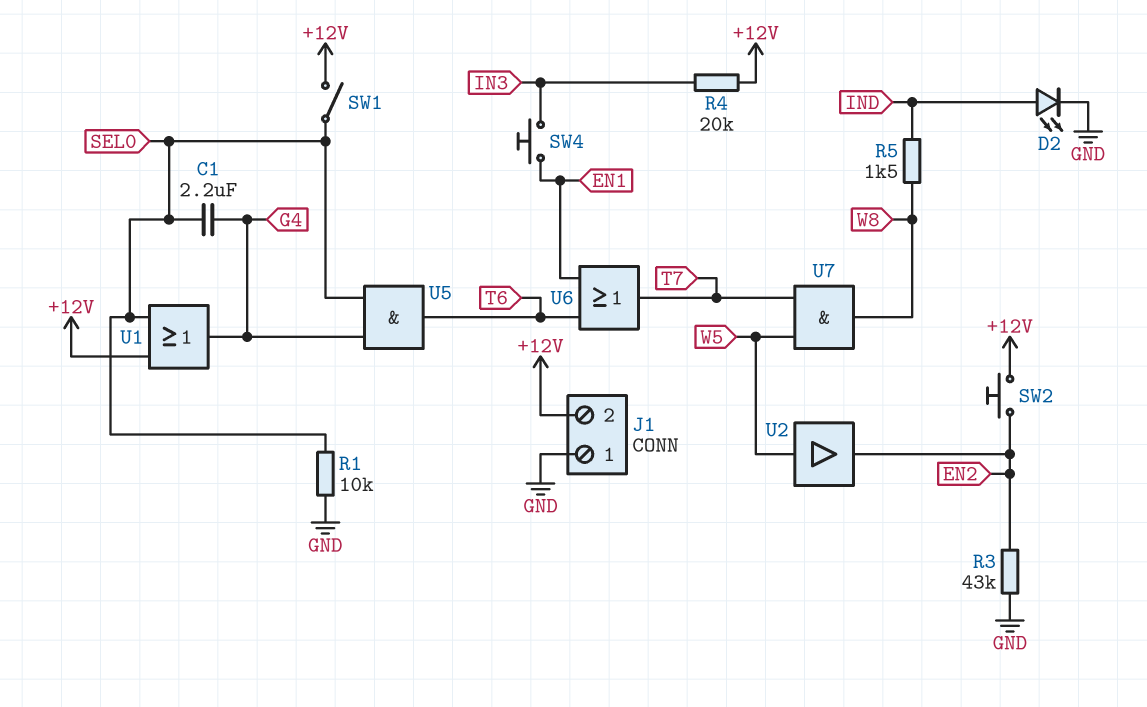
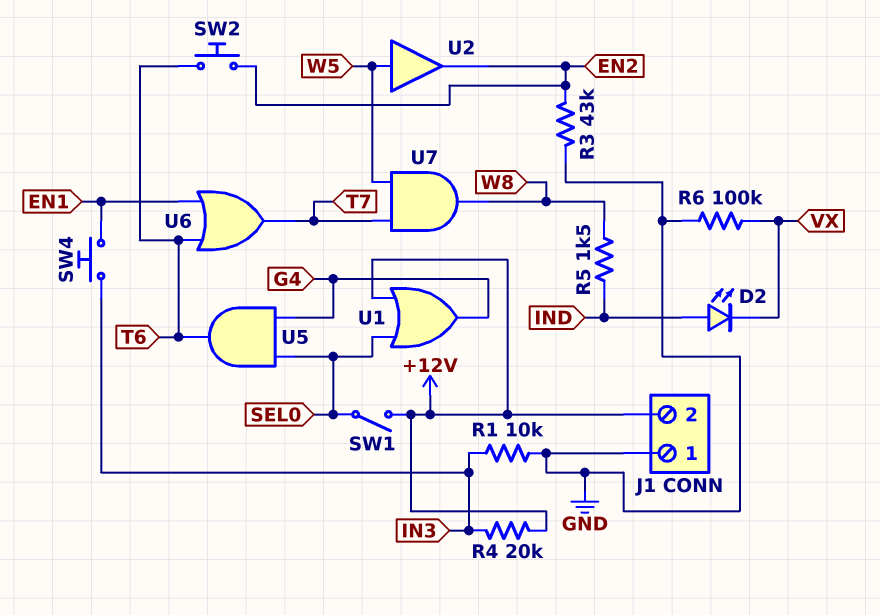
C1: 2.2uF (G4, SEL0) -> none
D2: LED (A IND, K GND) -> LED (A IND, K VX)
R1: 10k (GND, SEL0) -> 10k (GND, IN3)
R6: none -> 100k (GND, VX)
SW2: button (+12V, EN2) -> button (EN2, T6)

